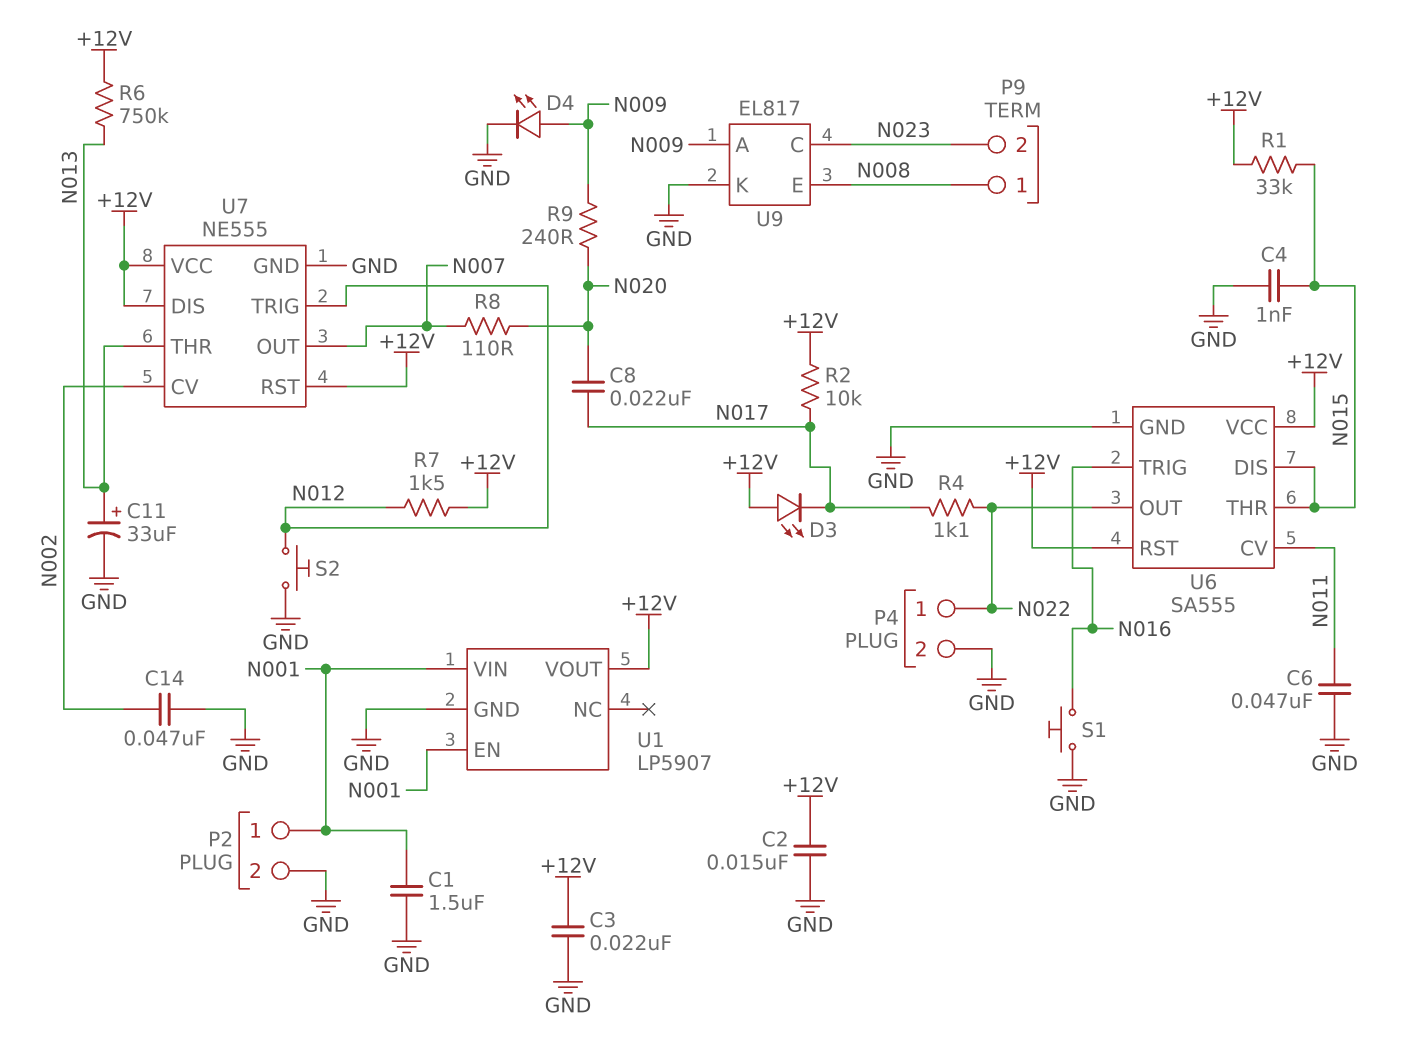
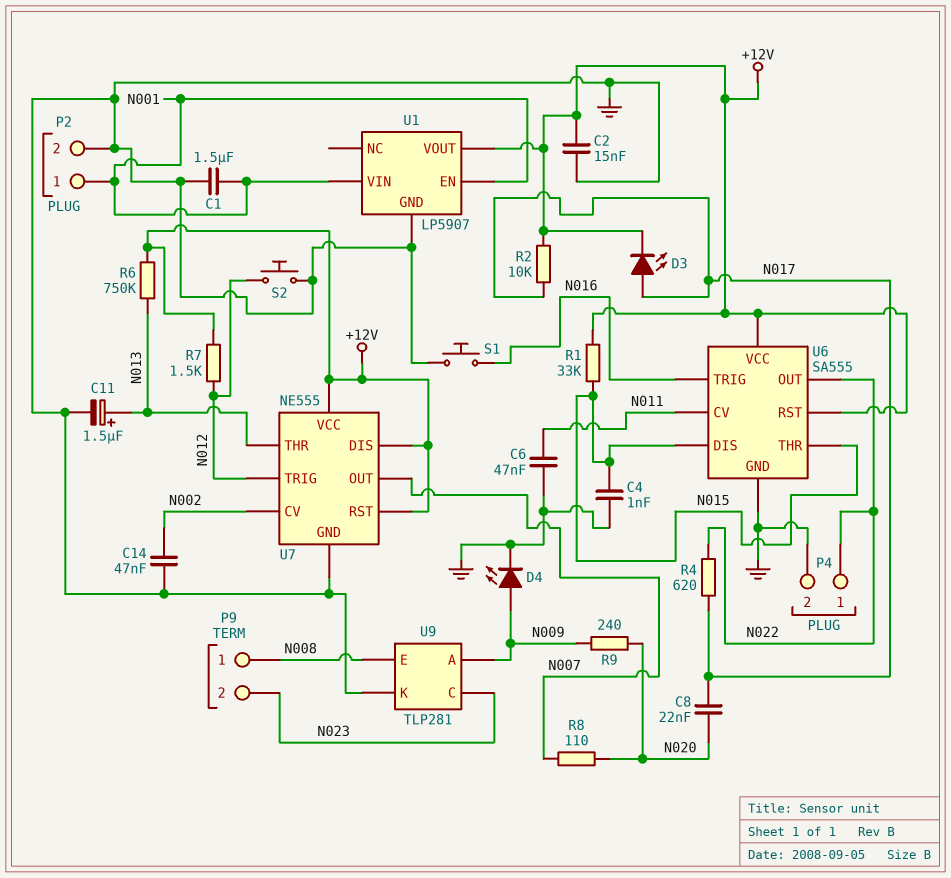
C3: 22nF (+12V, GND) -> none
C11: 33uF (plus N013, minus GND) -> 1.5uF (plus N013, minus GND)
D3: LED (A +12V, K N017) -> LED (A N017, K +12V)
R4: 1.1k (N017, N022) -> 620 (N017, N022)
U9: EL817 -> TLP281

